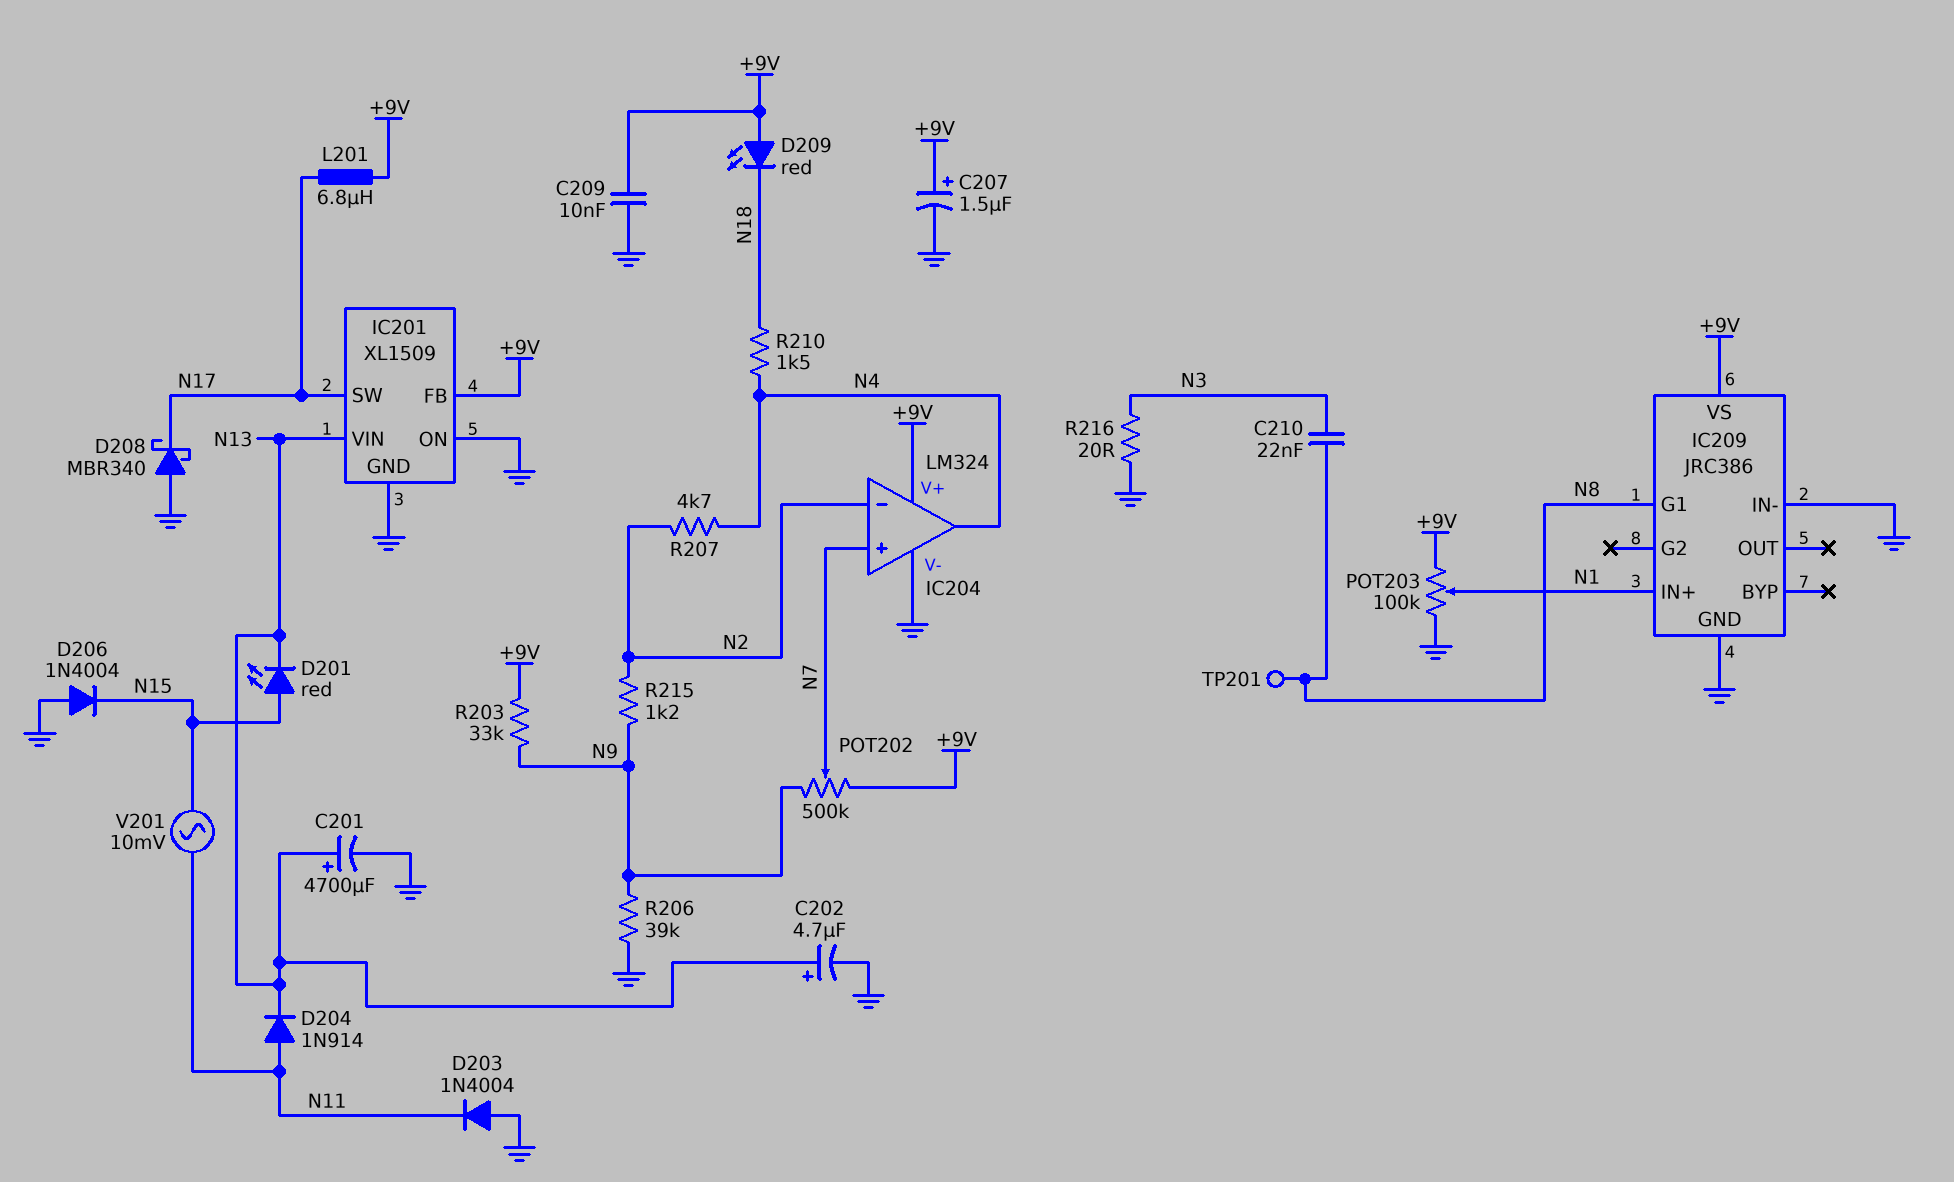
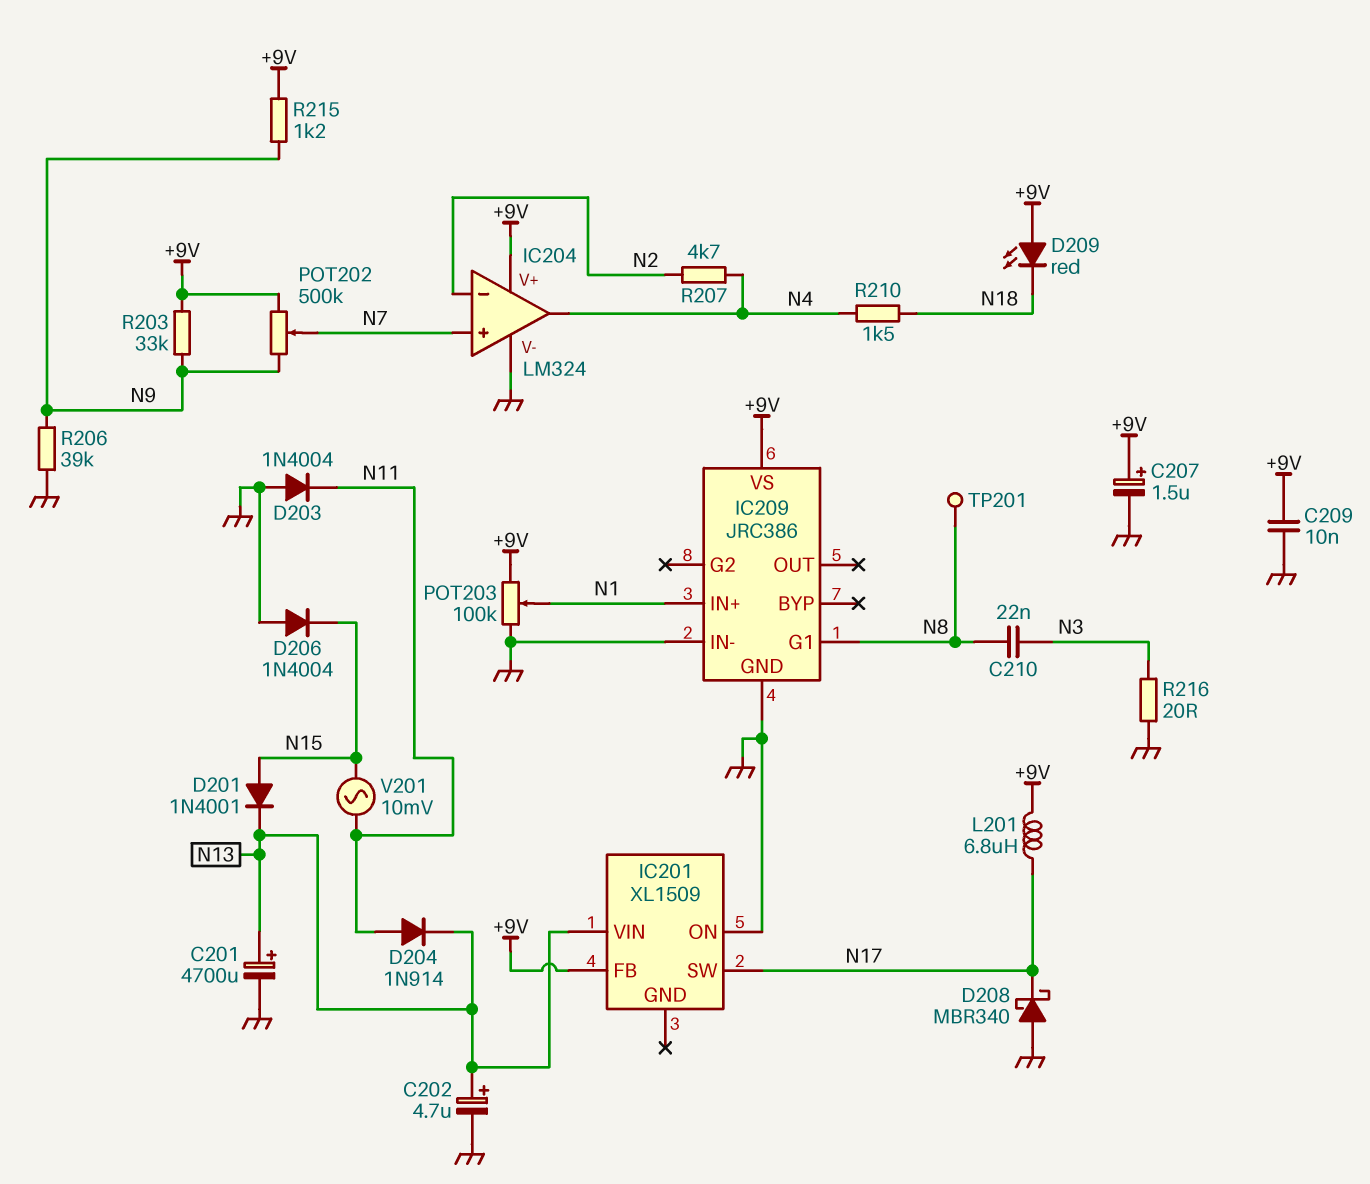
D201: LED red (A N15, K N13) -> diode 1N4001 (A N15, K N13)
IC201 pin GND: GND -> none
R215: 1.2k (N2, N9) -> 1.2k (+9V, N9)

